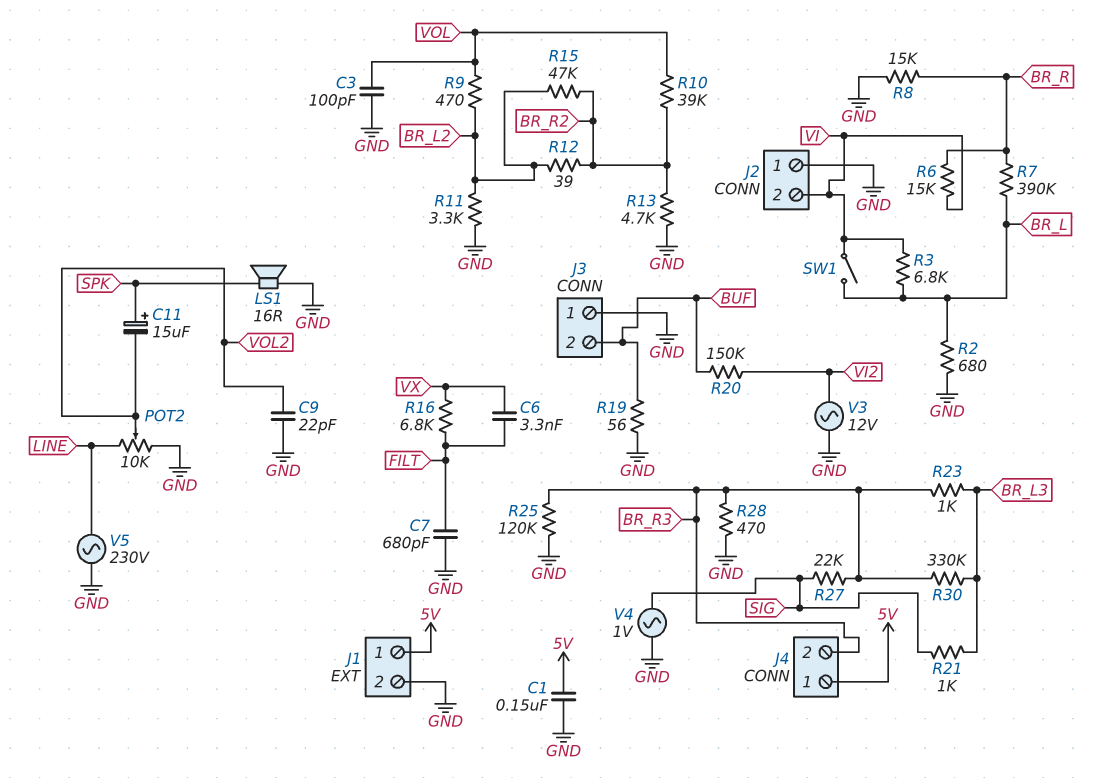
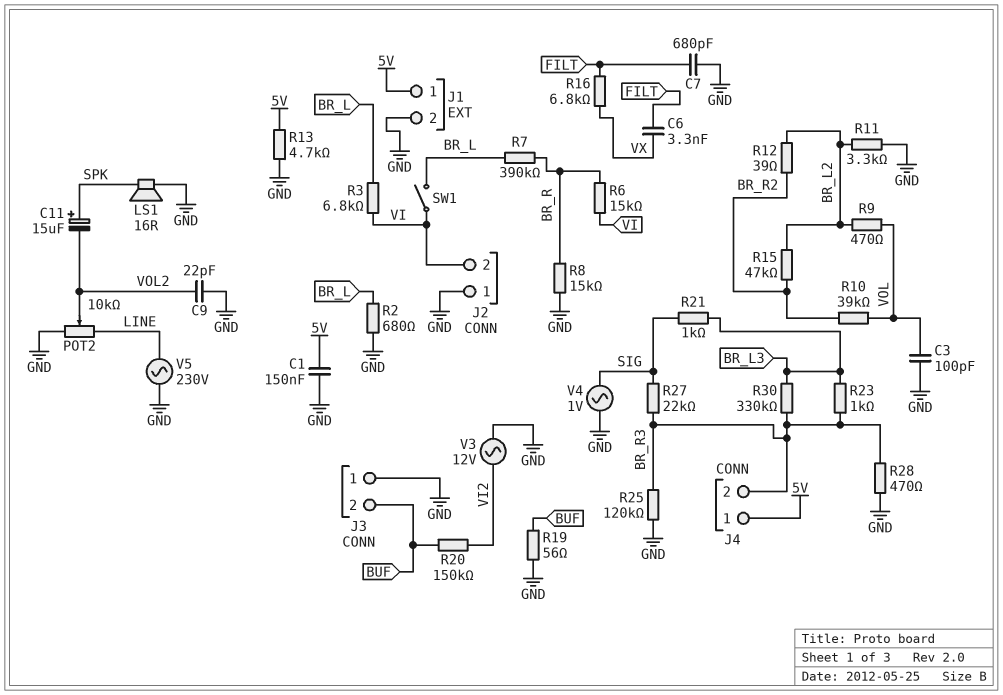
R13: 4.7k (BR_R2, GND) -> 4.7k (5V, GND)

